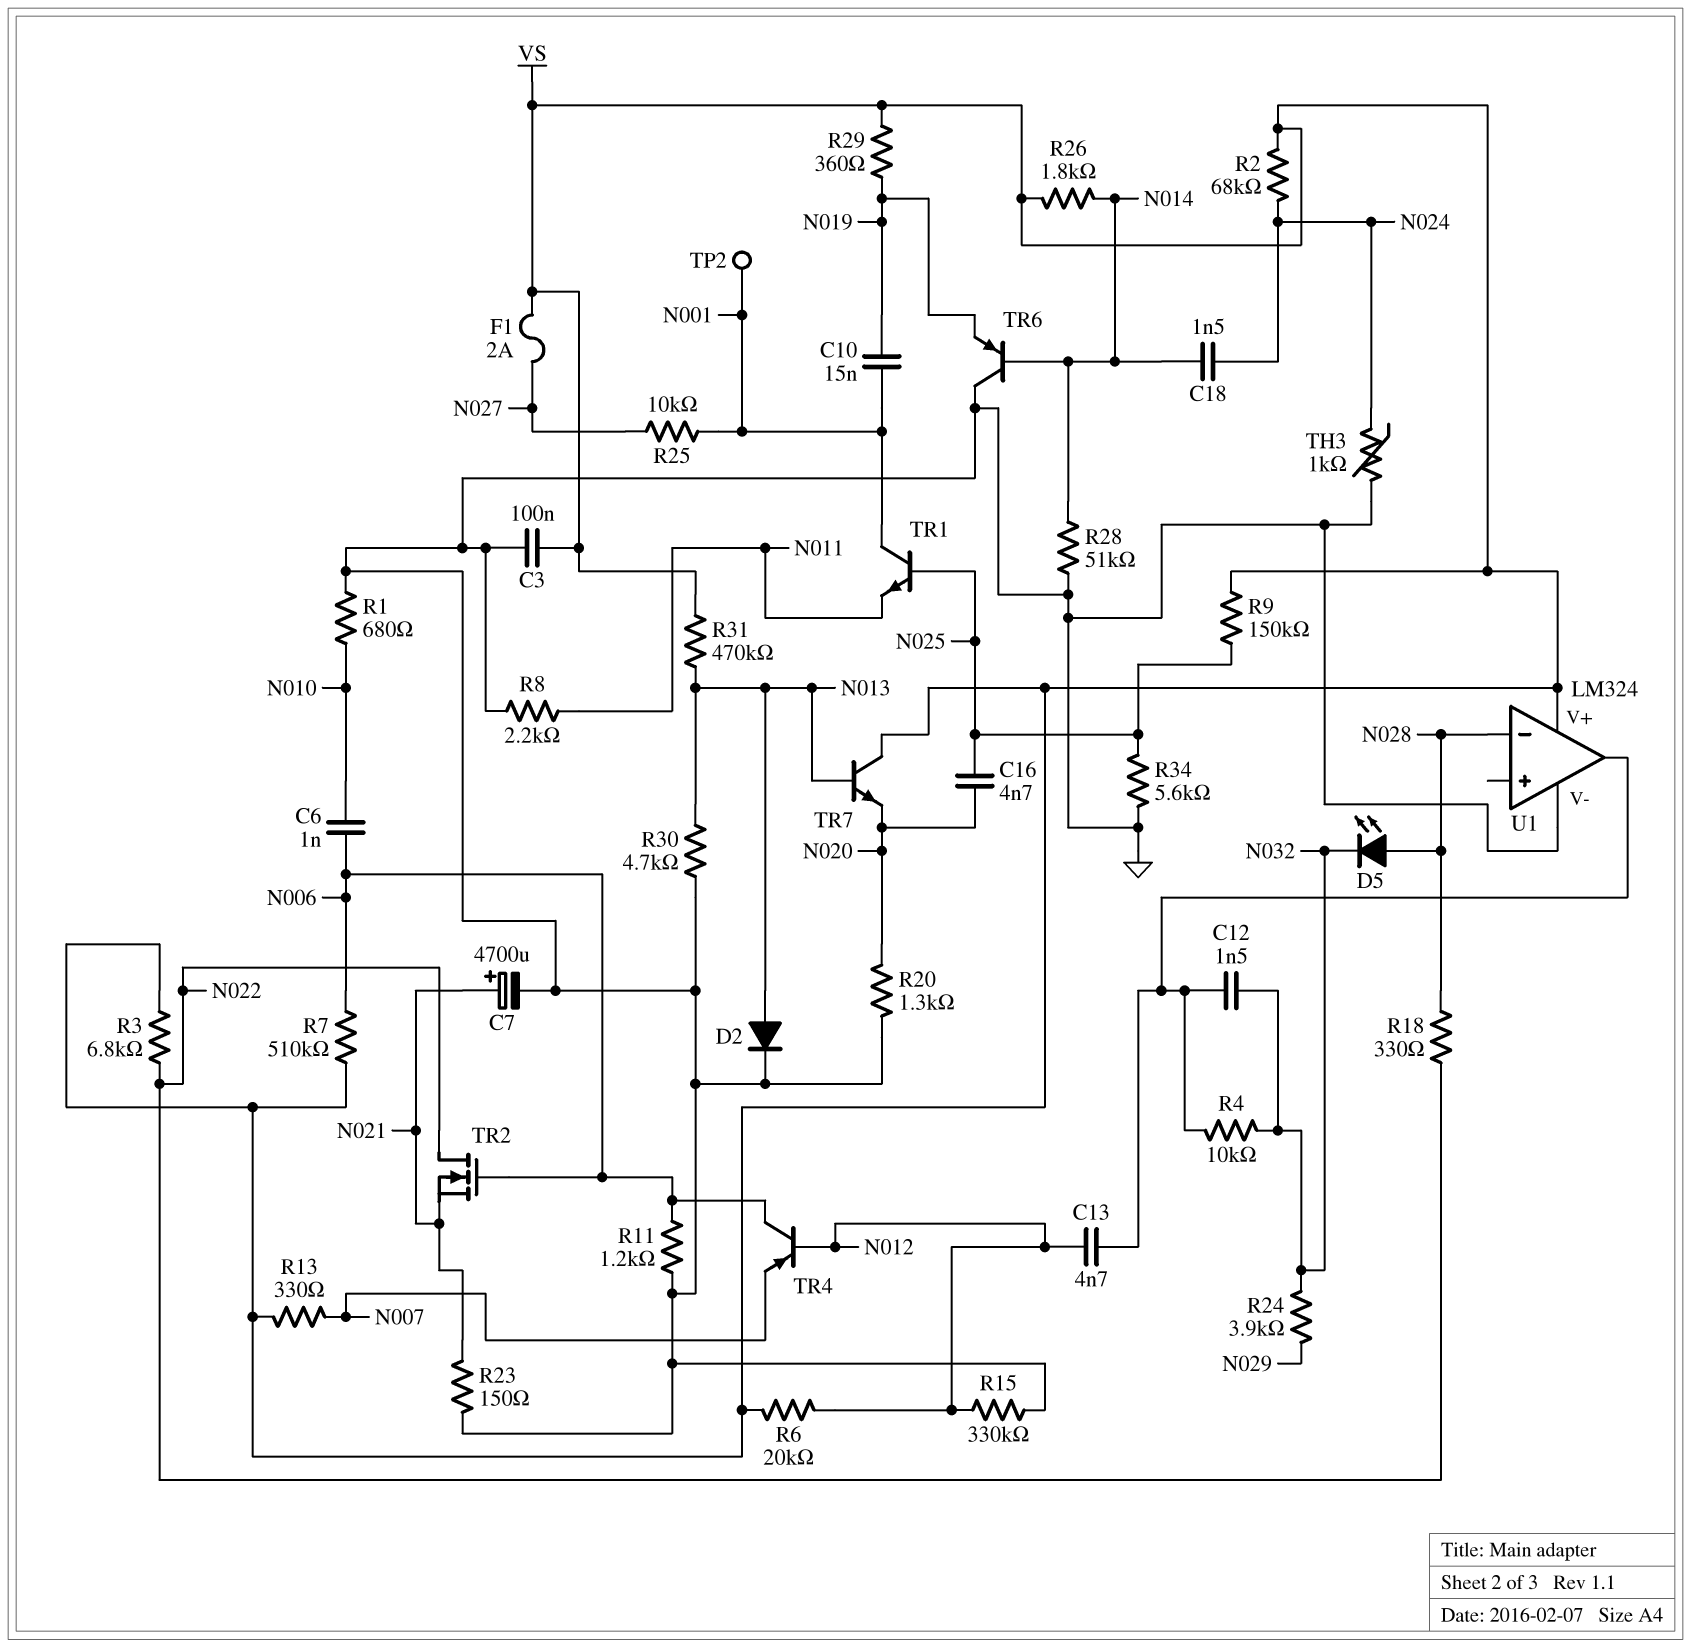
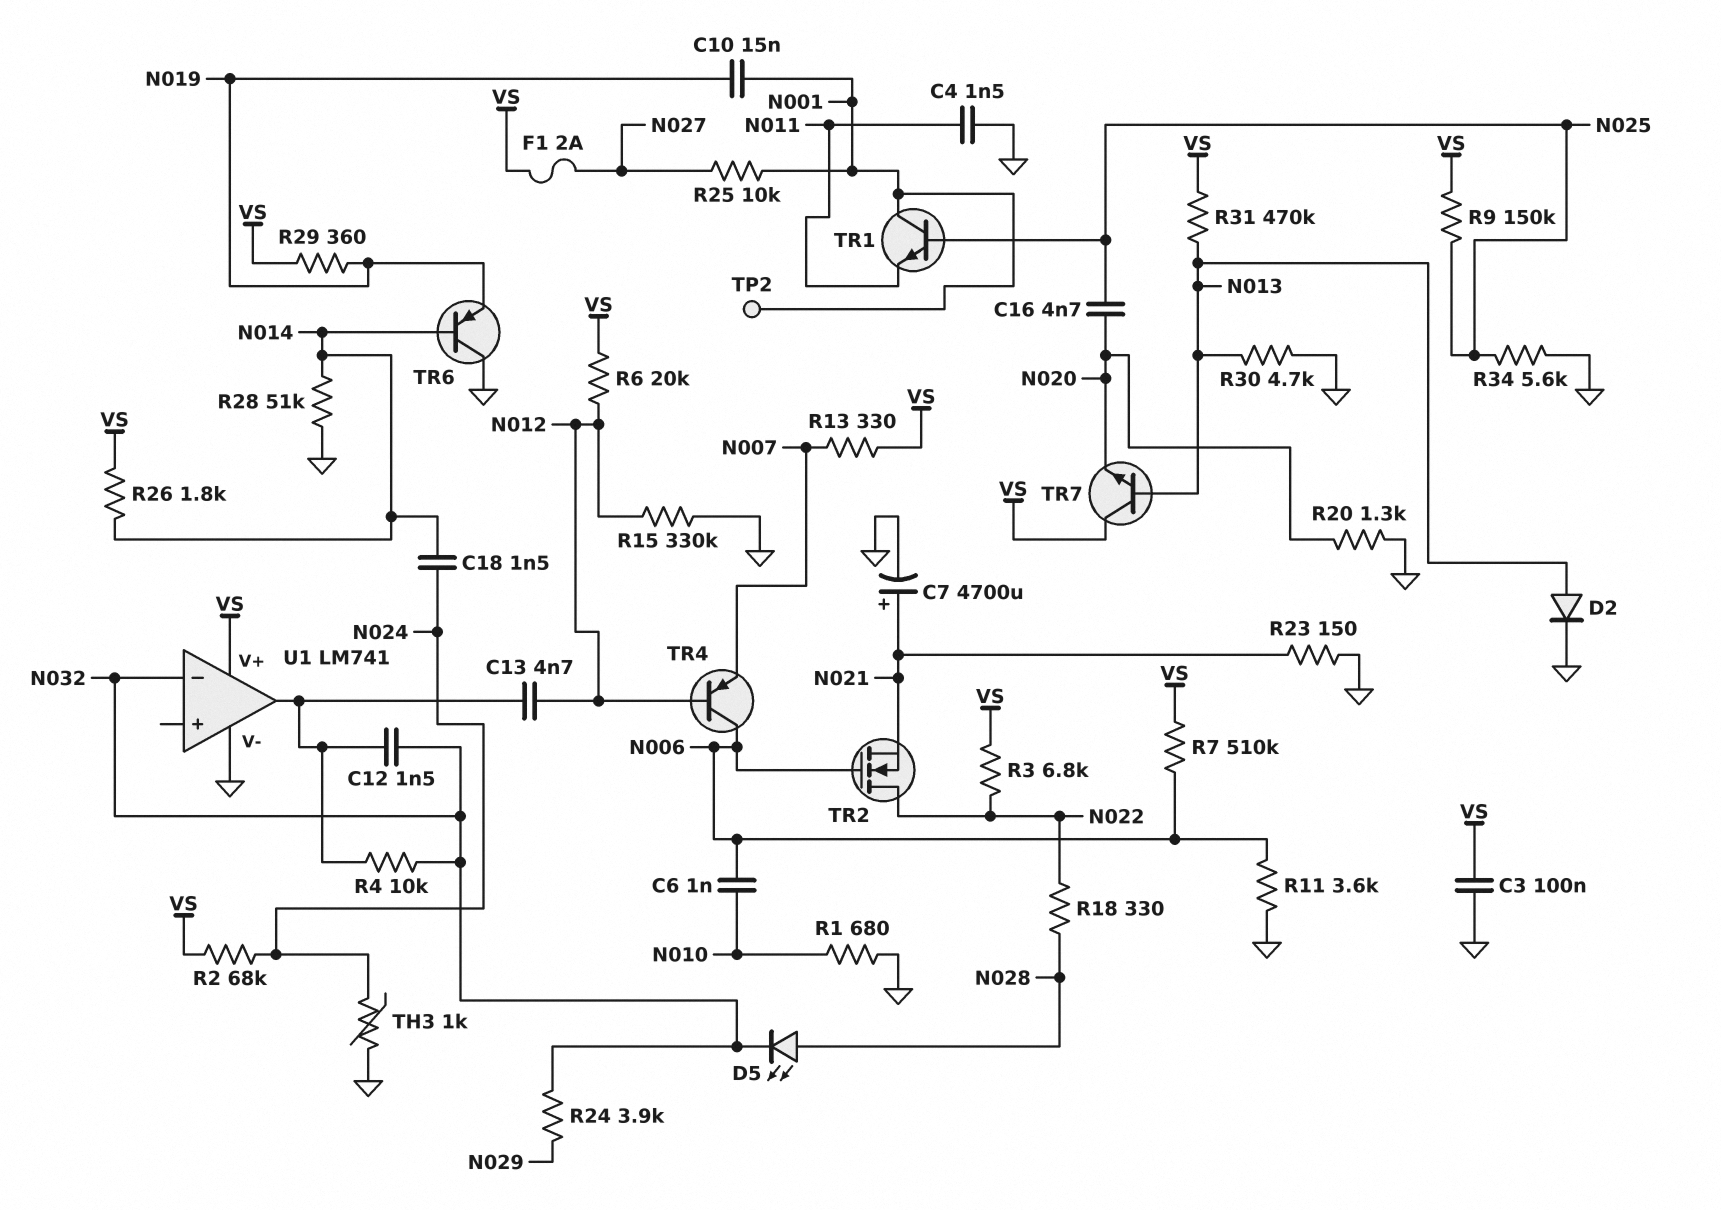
C4: none -> 1.5nF (GND, N011)
R8: 2.2k (GND, N011) -> none
R11: 1.2k (GND, N006) -> 3.6k (GND, N006)
U1: LM324 -> LM741
U1 pin in-: N028 -> N032

